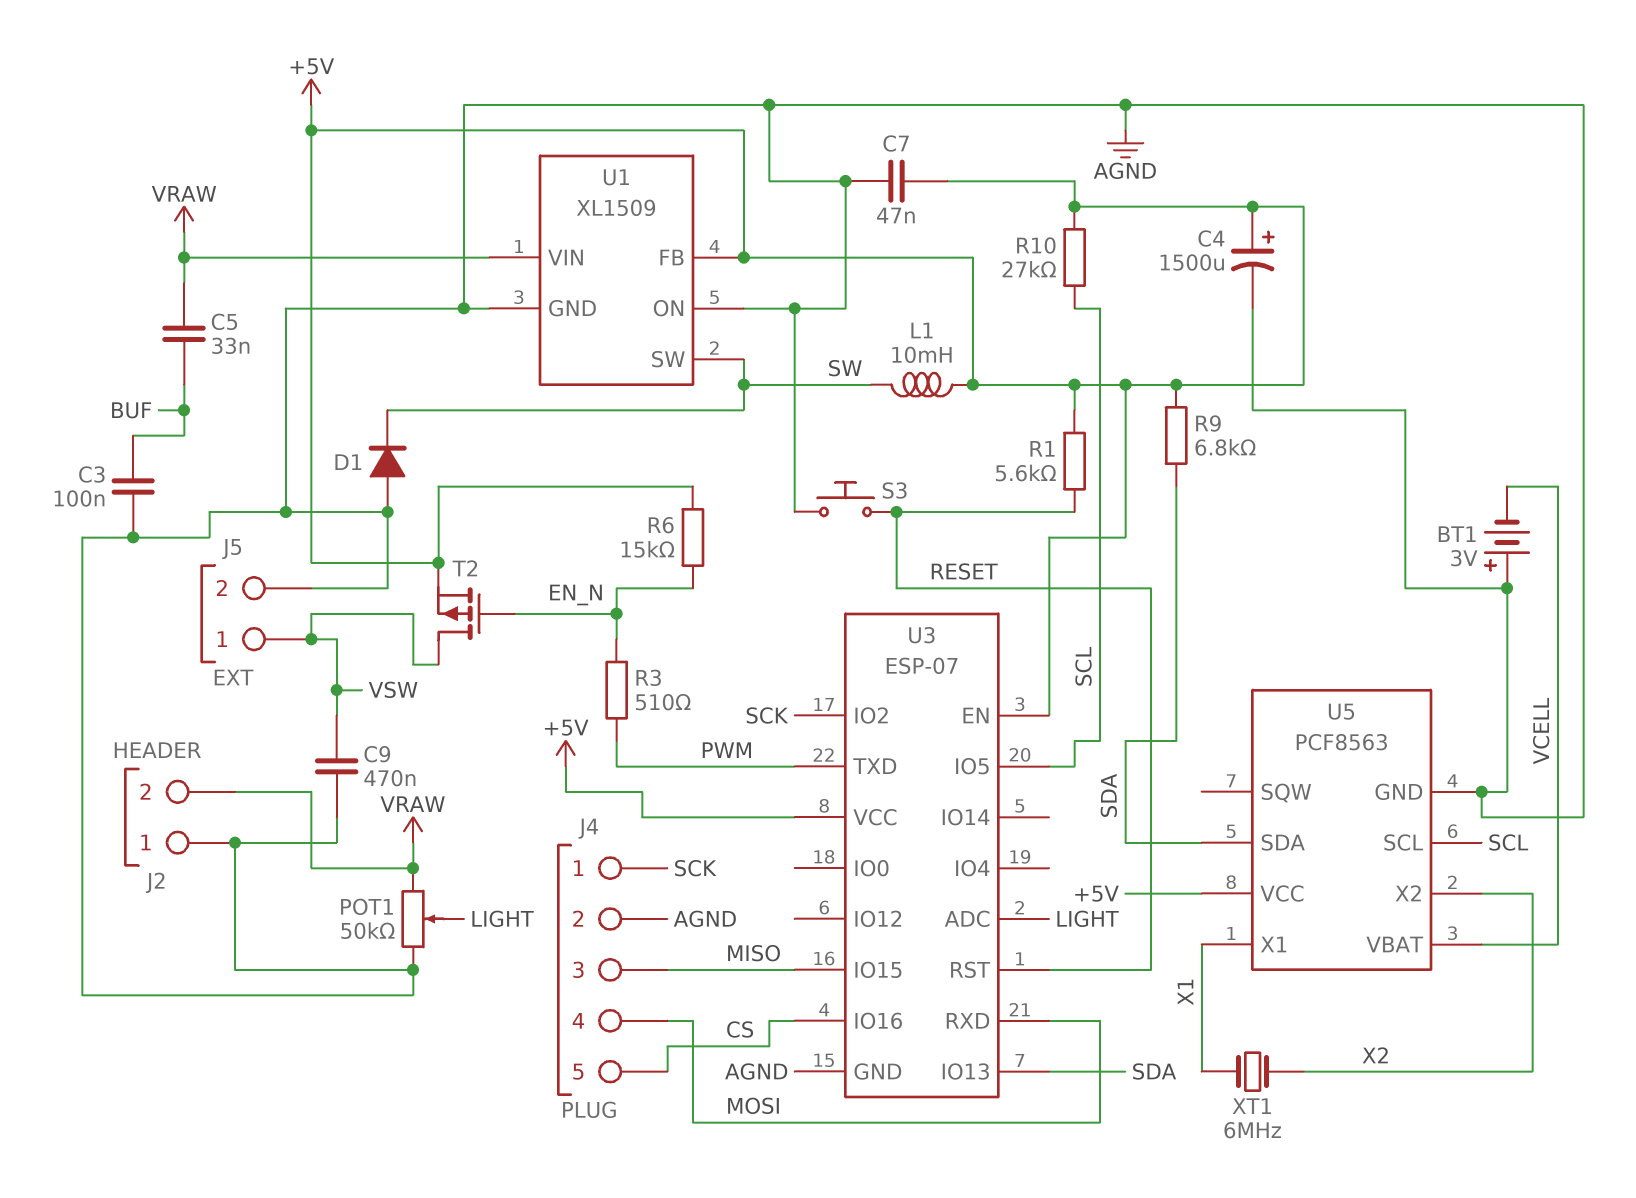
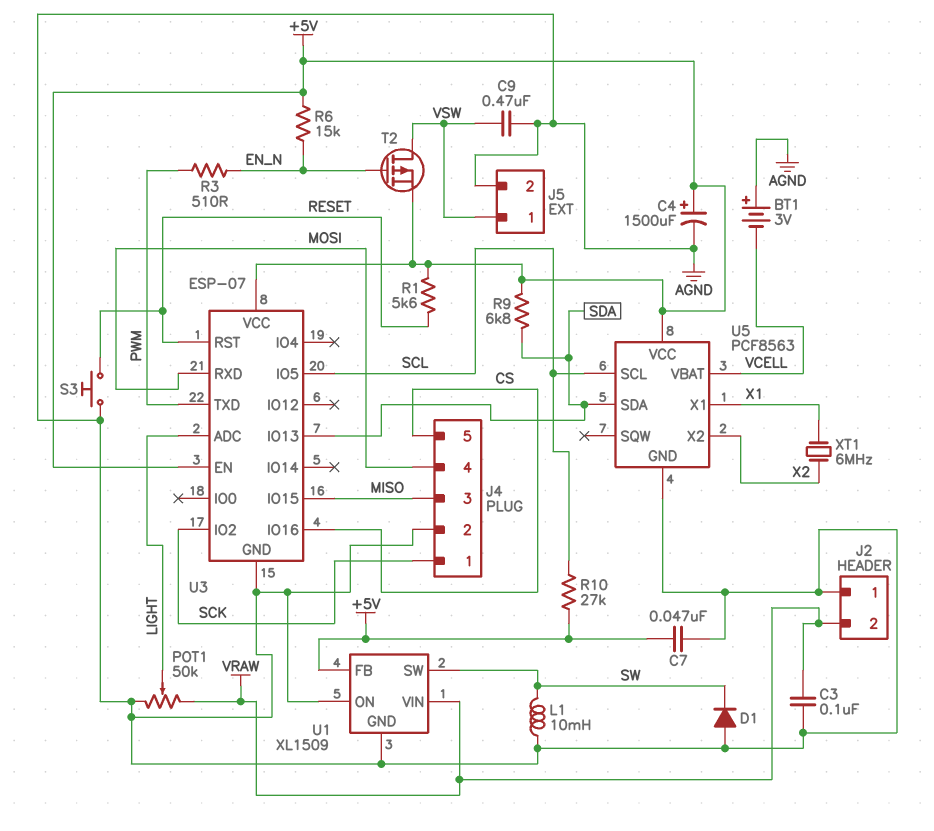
C3: 100nF (AGND, BUF) -> 100nF (AGND, VRAW)
C5: 33nF (BUF, VRAW) -> none
L1: 10mH (+5V, SW) -> 10mH (AGND, SW)

